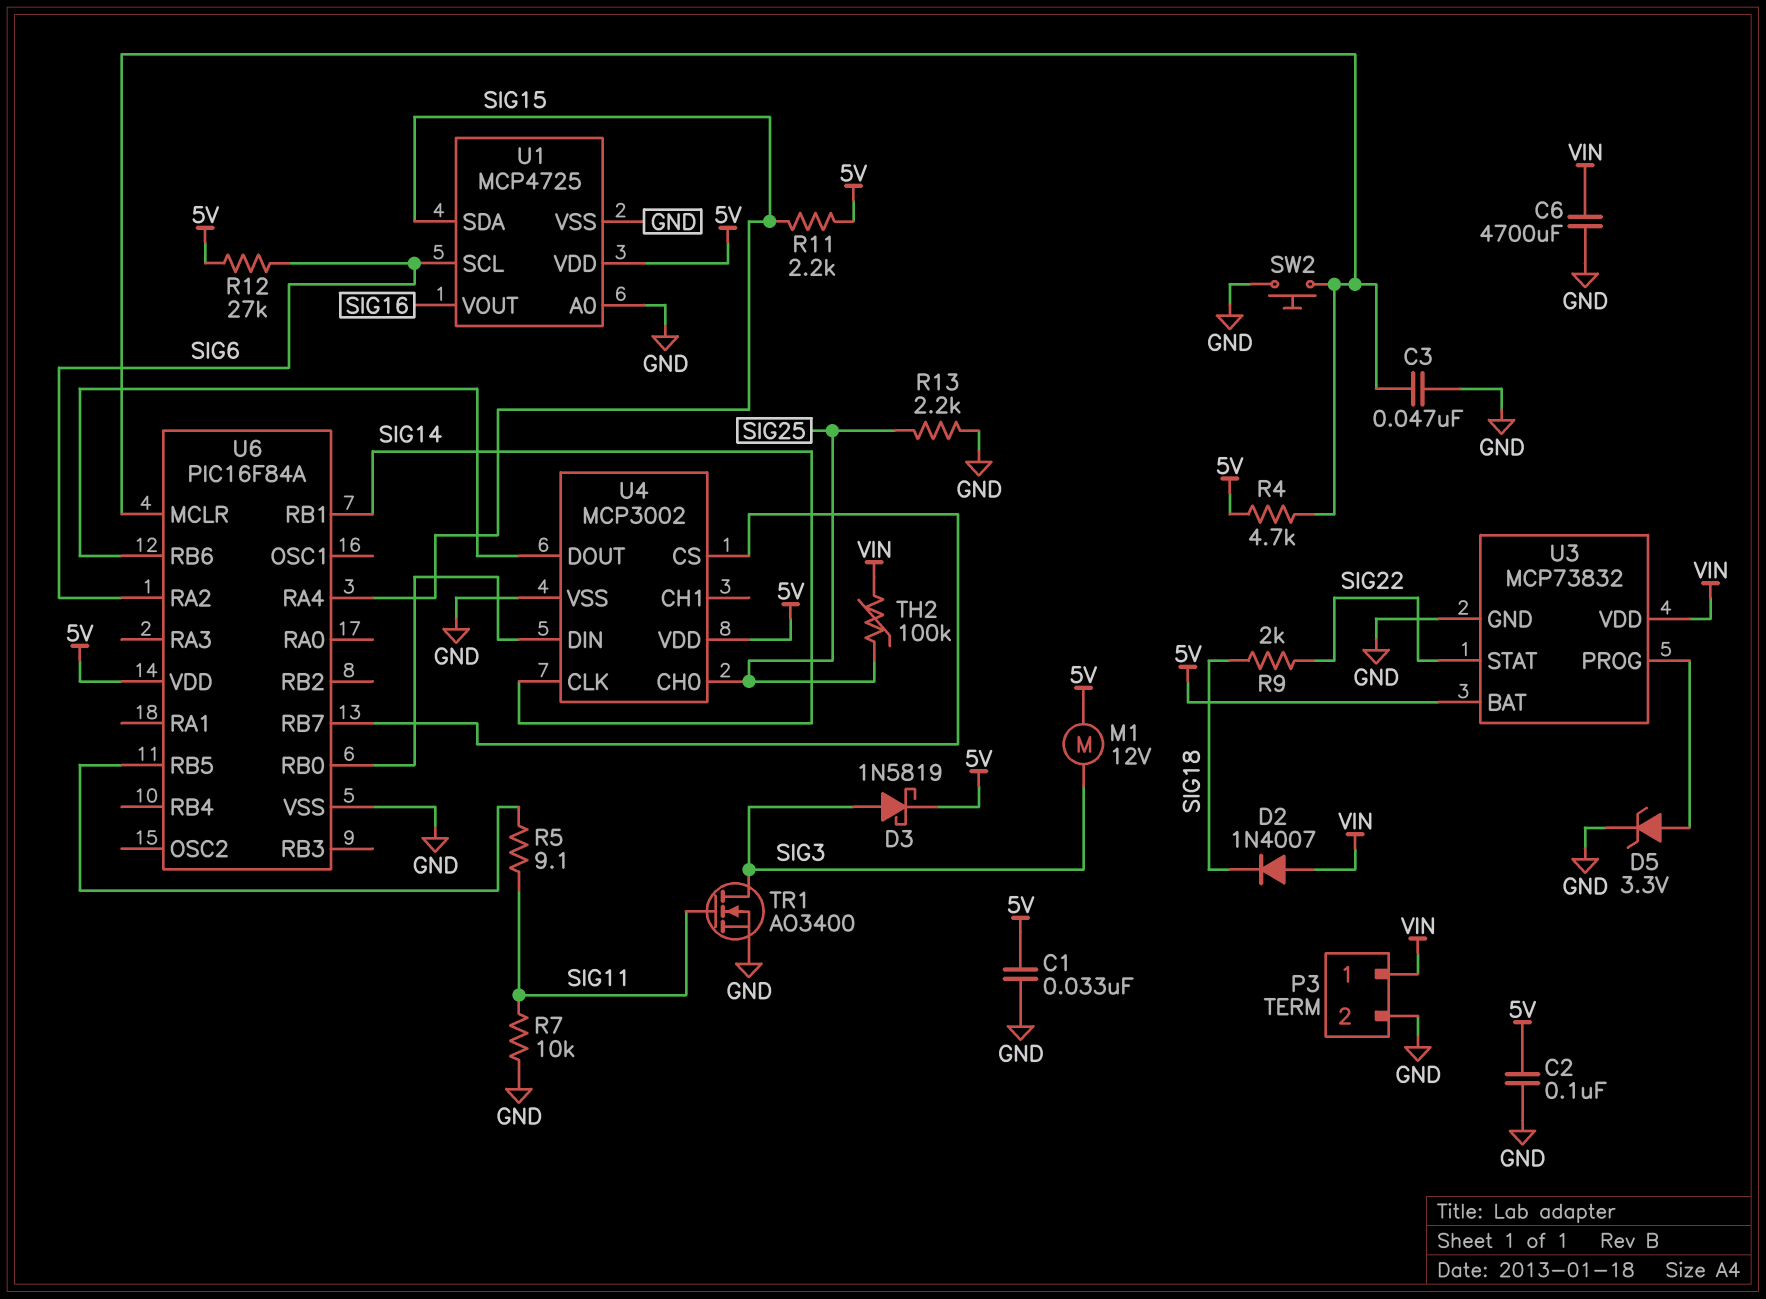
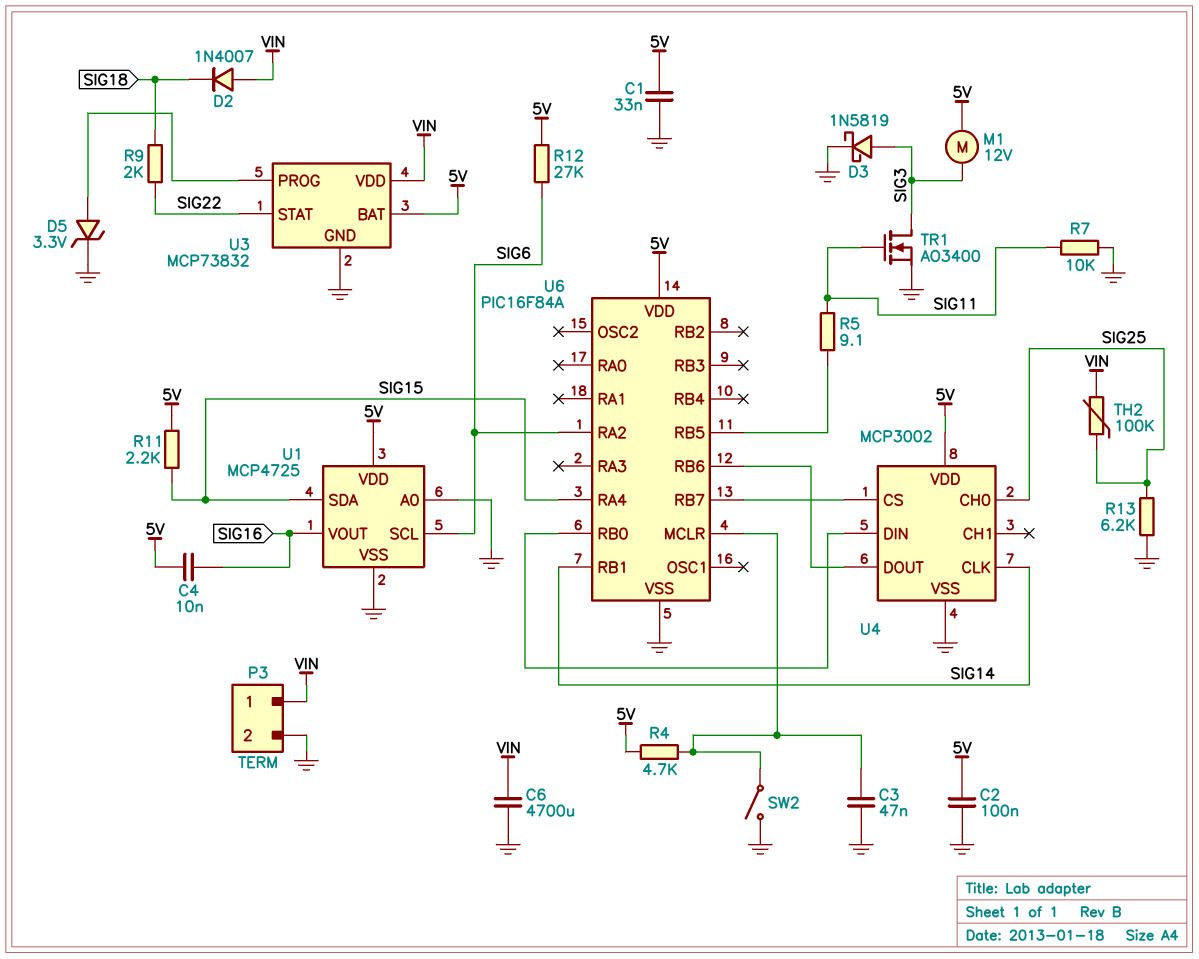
C4: none -> 10nF (5V, SIG16)
D3: schottky 1N5819 (A SIG3, K 5V) -> schottky 1N5819 (A SIG3, K GND)
R13: 2.2k (GND, SIG25) -> 6.2k (GND, SIG25)
SW2: button (GND, U6/MCLR) -> switch (GND, U6/MCLR)

